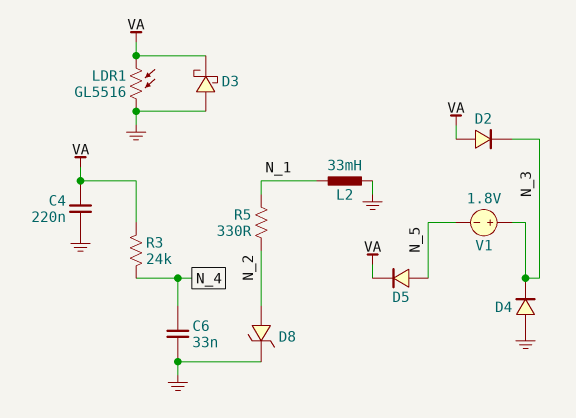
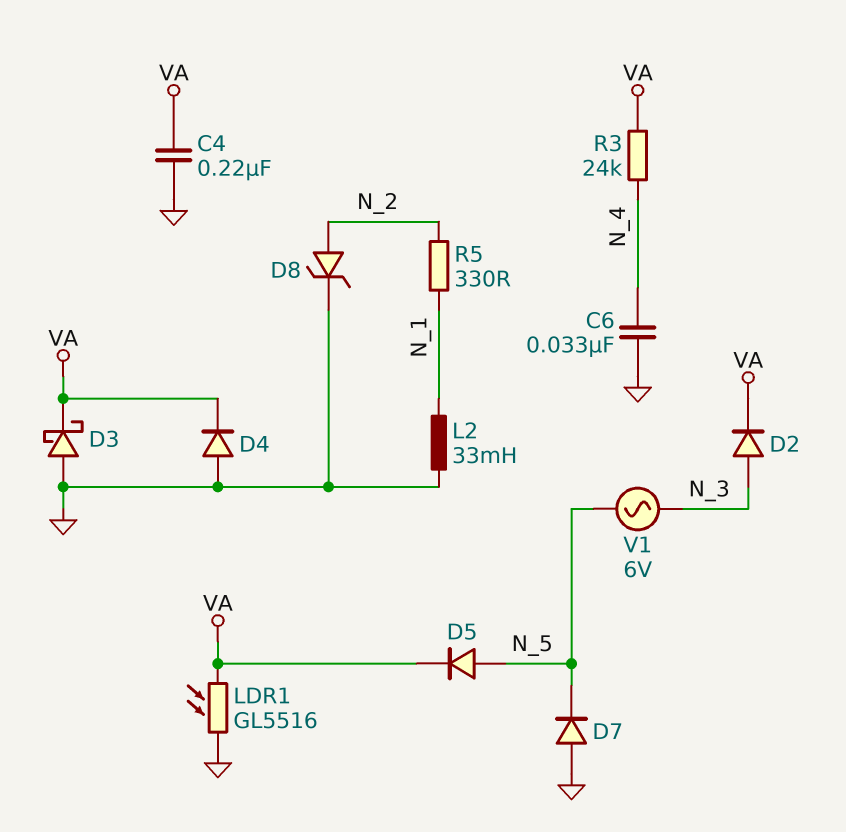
D2: diode (A VA, K N_3) -> diode (A N_3, K VA)
D4: diode (A GND, K N_3) -> diode (A GND, K VA)
D7: none -> diode (A GND, K N_5)
V1: 1.8V (plus N_3, minus N_5) -> AC 6V (N_3, N_5)

